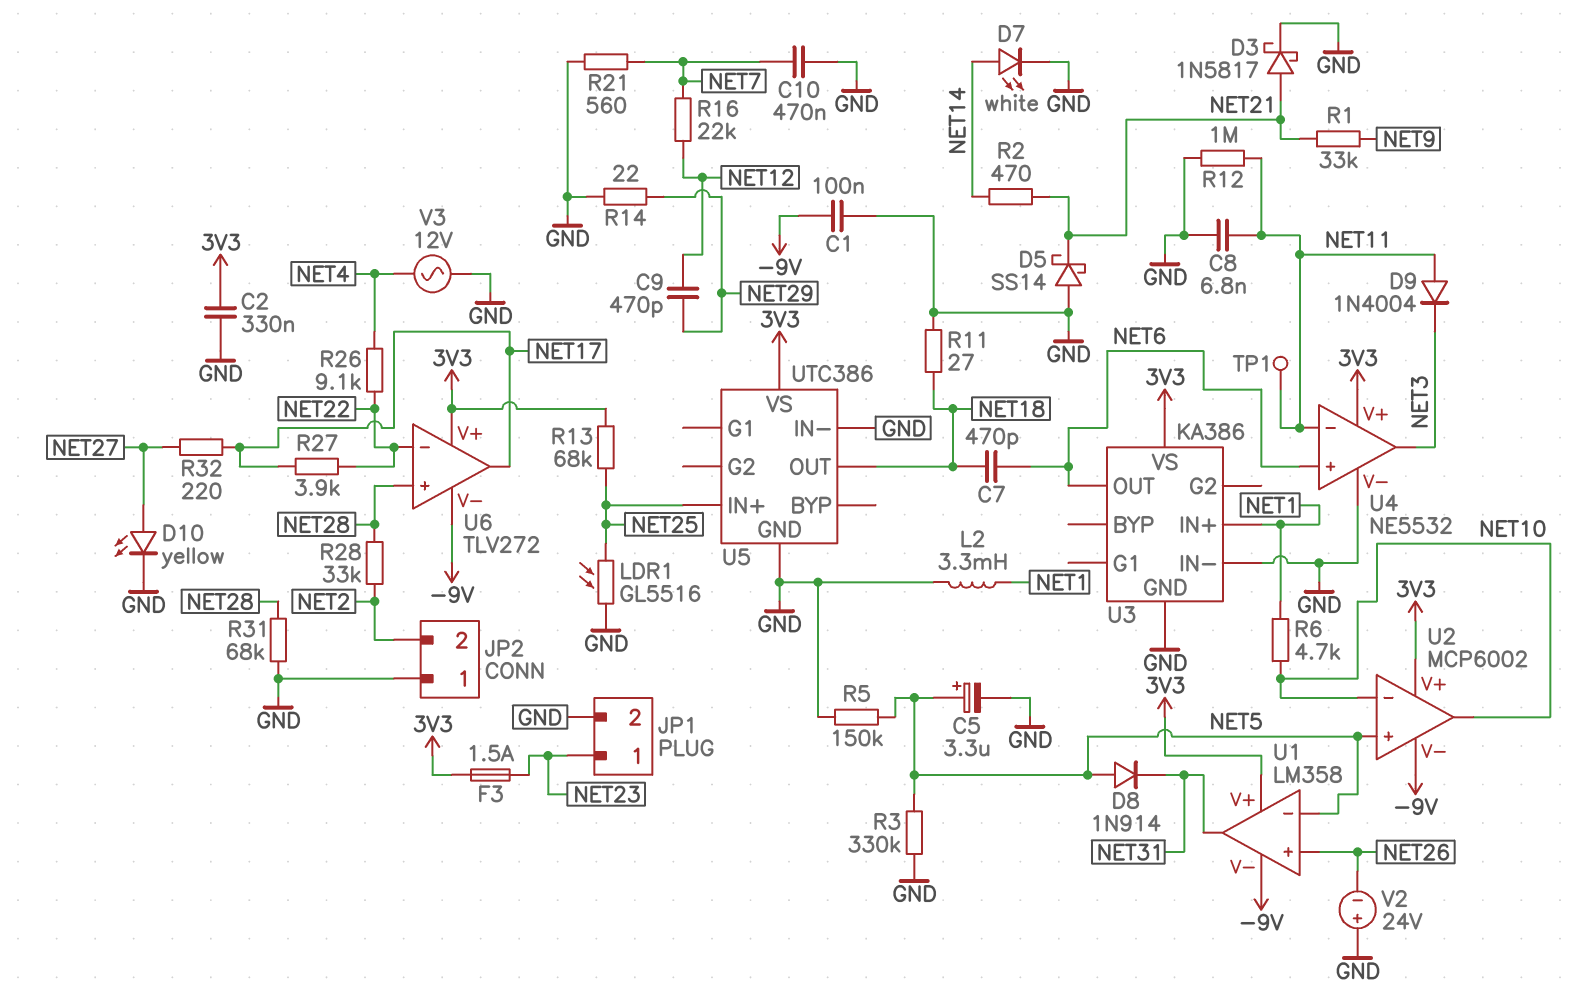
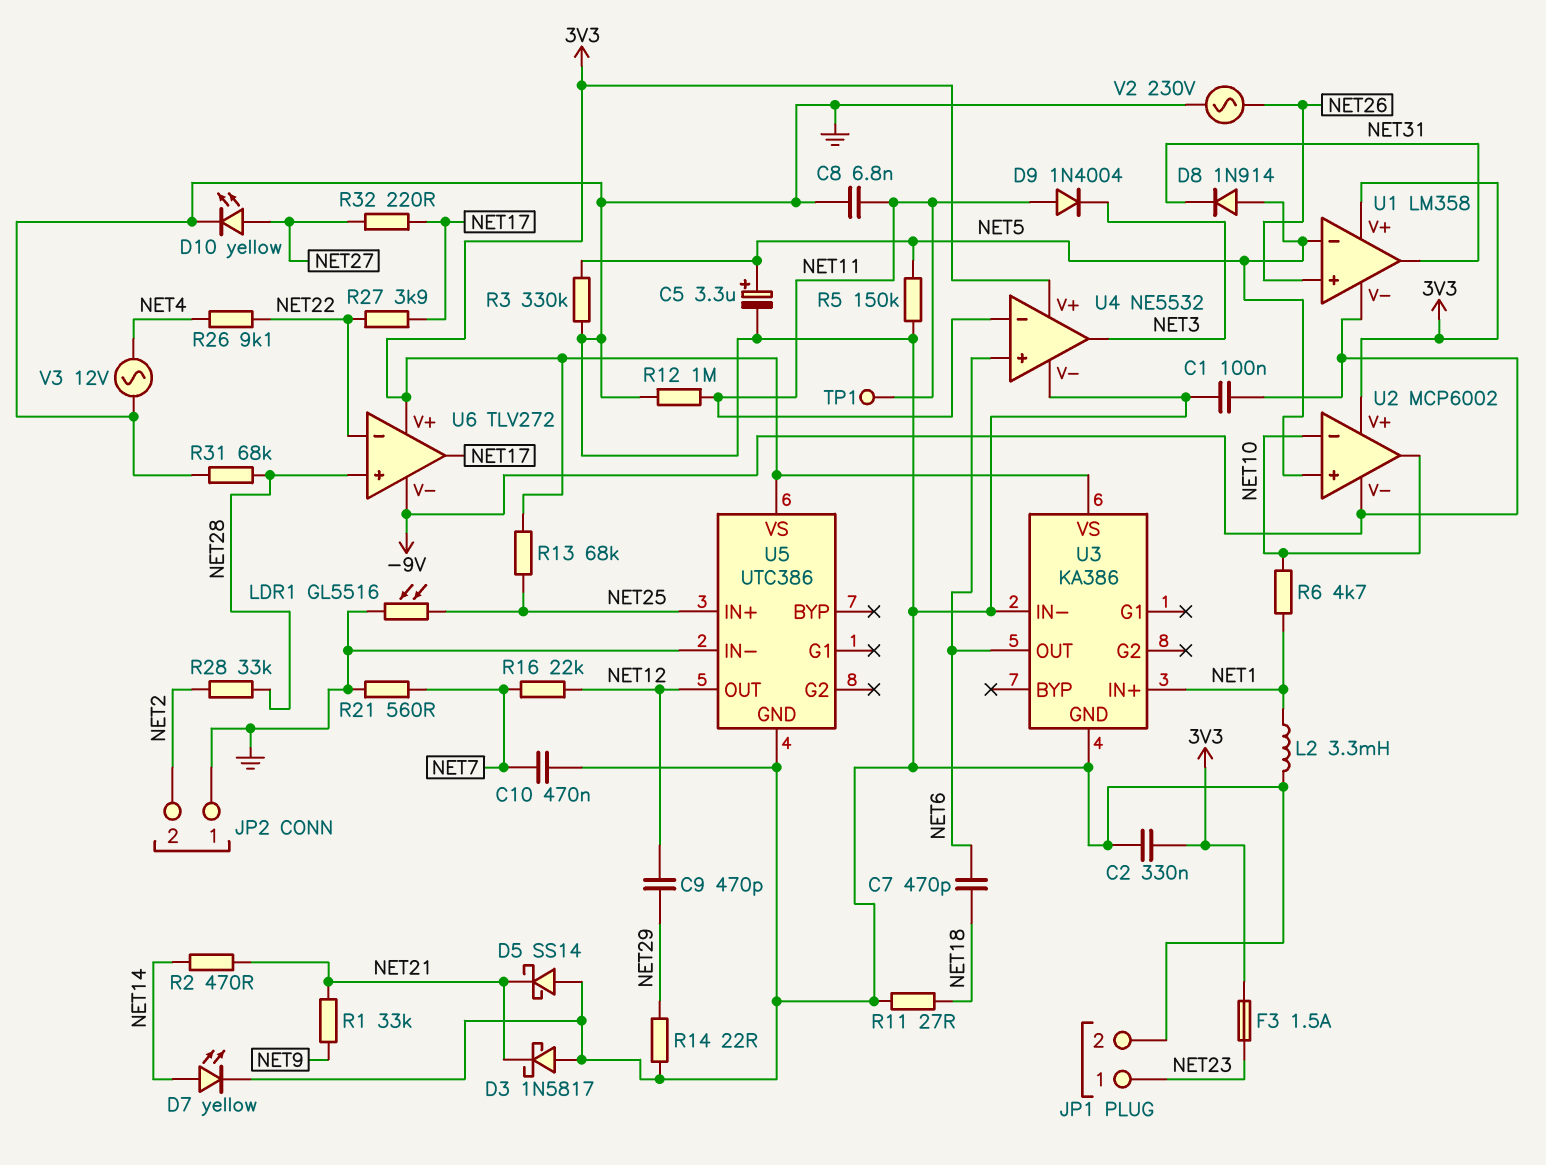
D3: schottky 1N5817 (A NET21, K GND) -> schottky 1N5817 (A GND, K NET21)
D7: LED white (A NET14, K GND) -> LED yellow (A NET14, K GND)
U5 pin OUT: NET18 -> NET12
V2: 24V (plus GND, minus NET26) -> AC 230V (GND, NET26)

